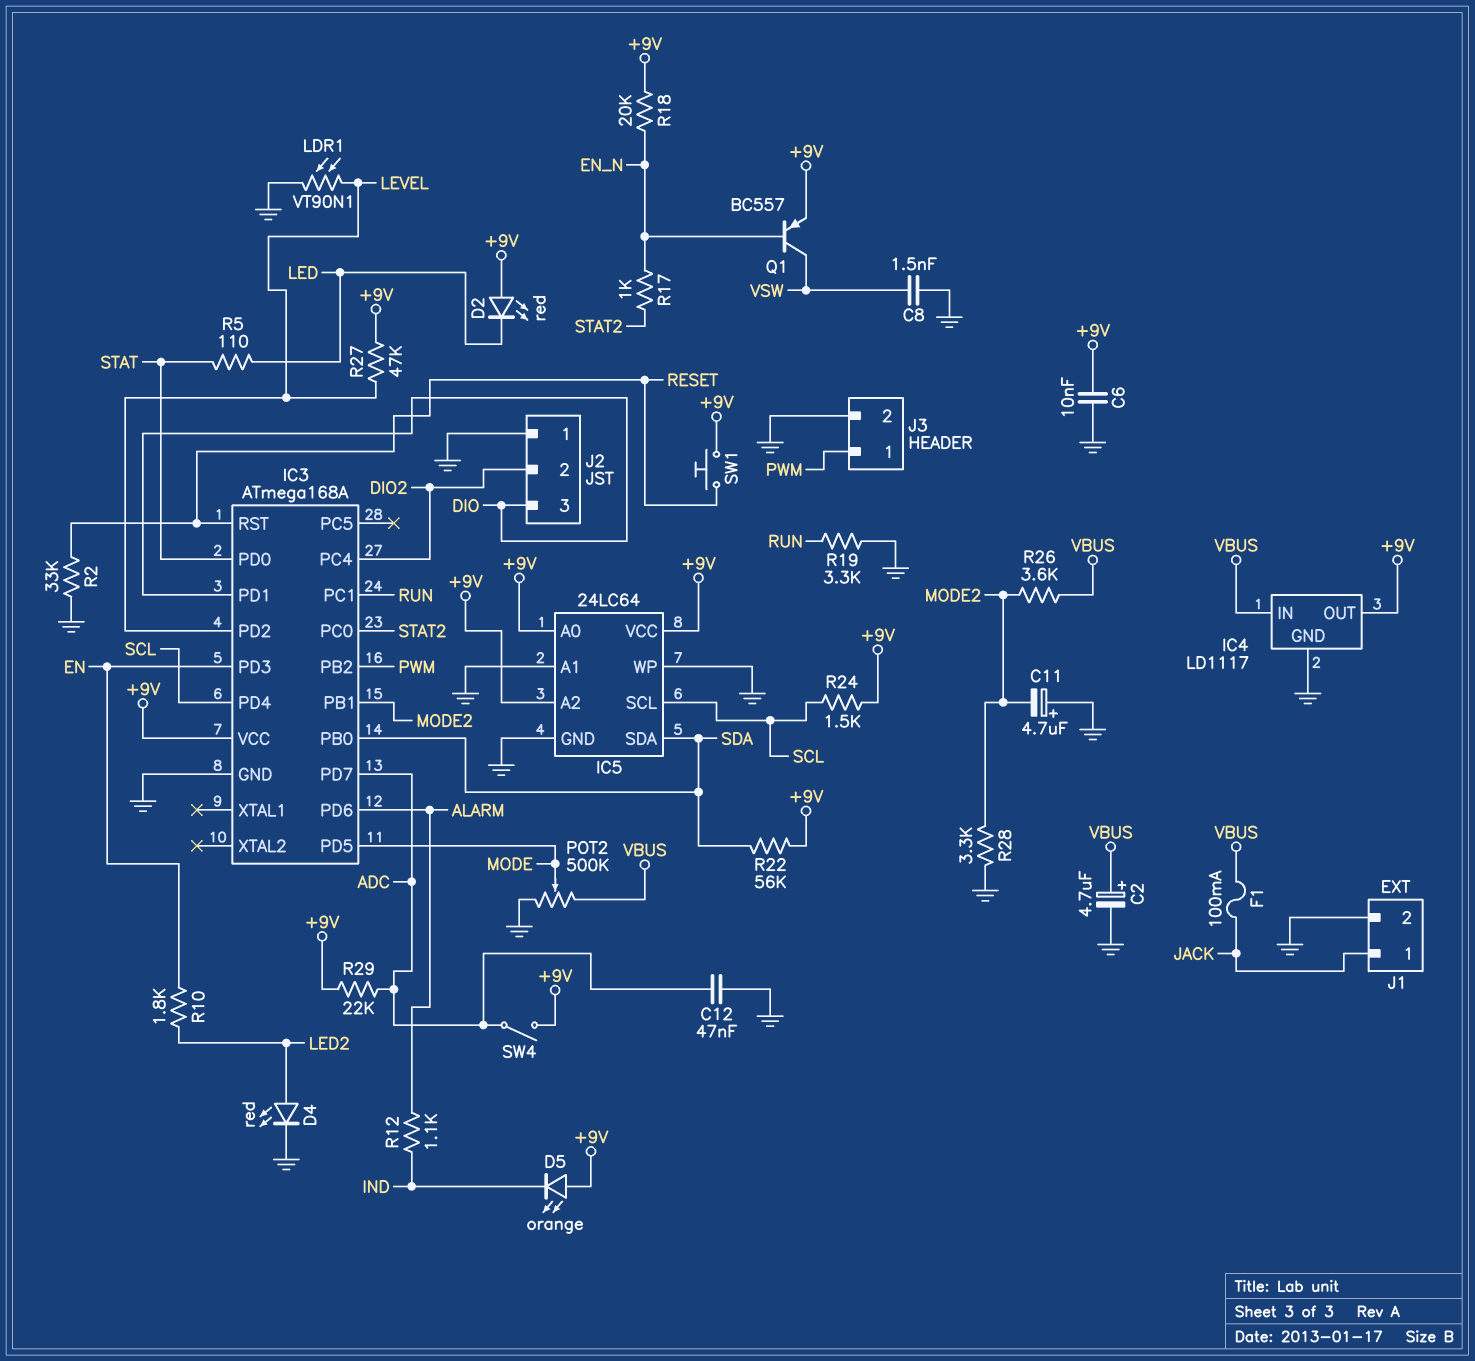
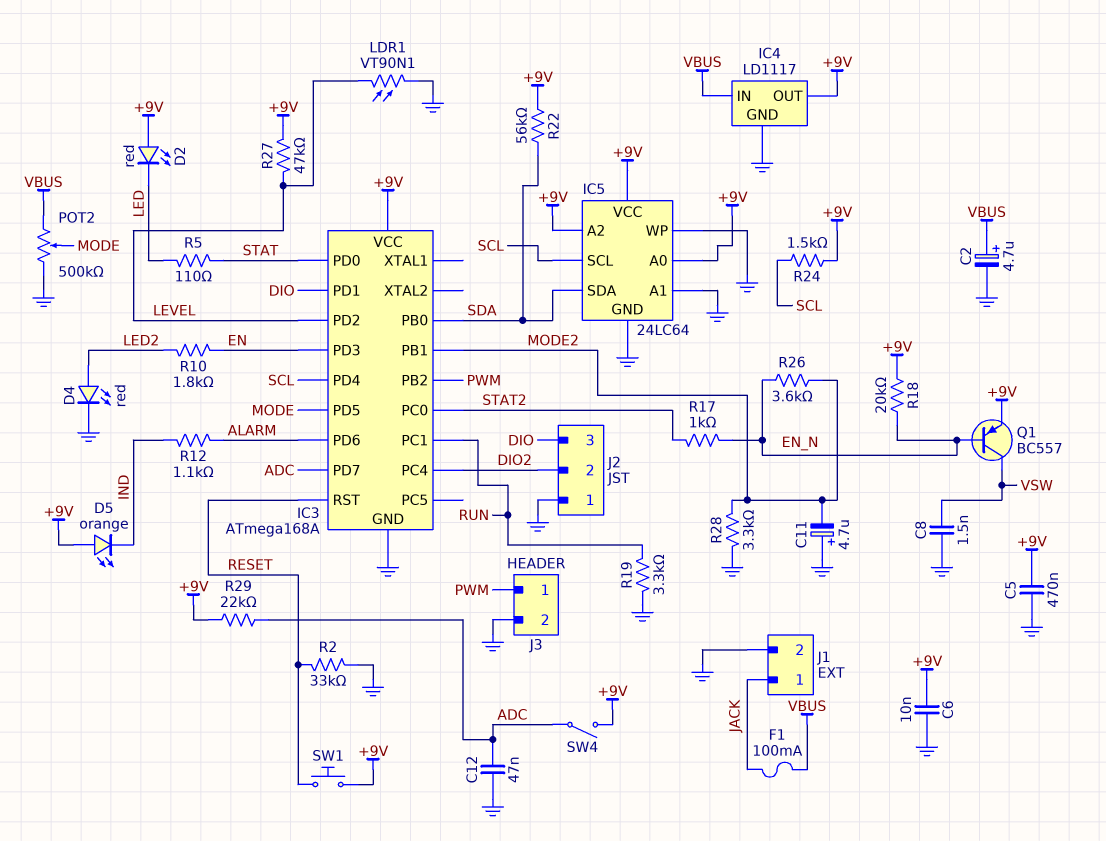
C5: none -> 470nF (+9V, GND)
R26: 3.6k (MODE2, VBUS) -> 3.6k (EN_N, MODE2)

